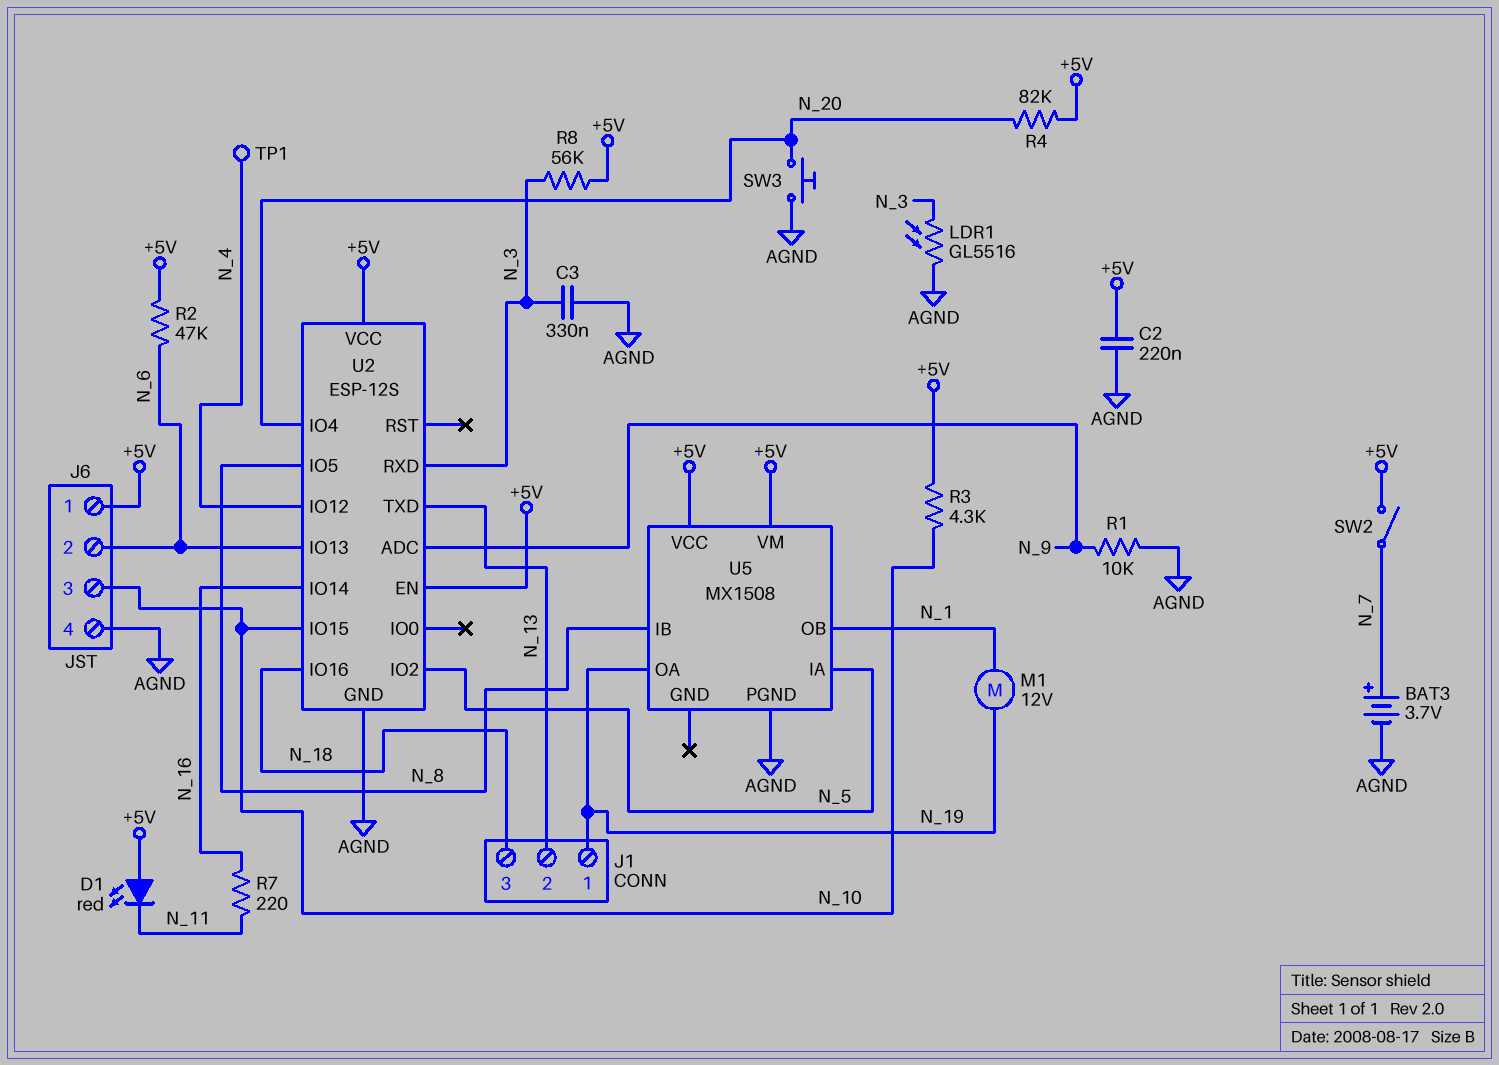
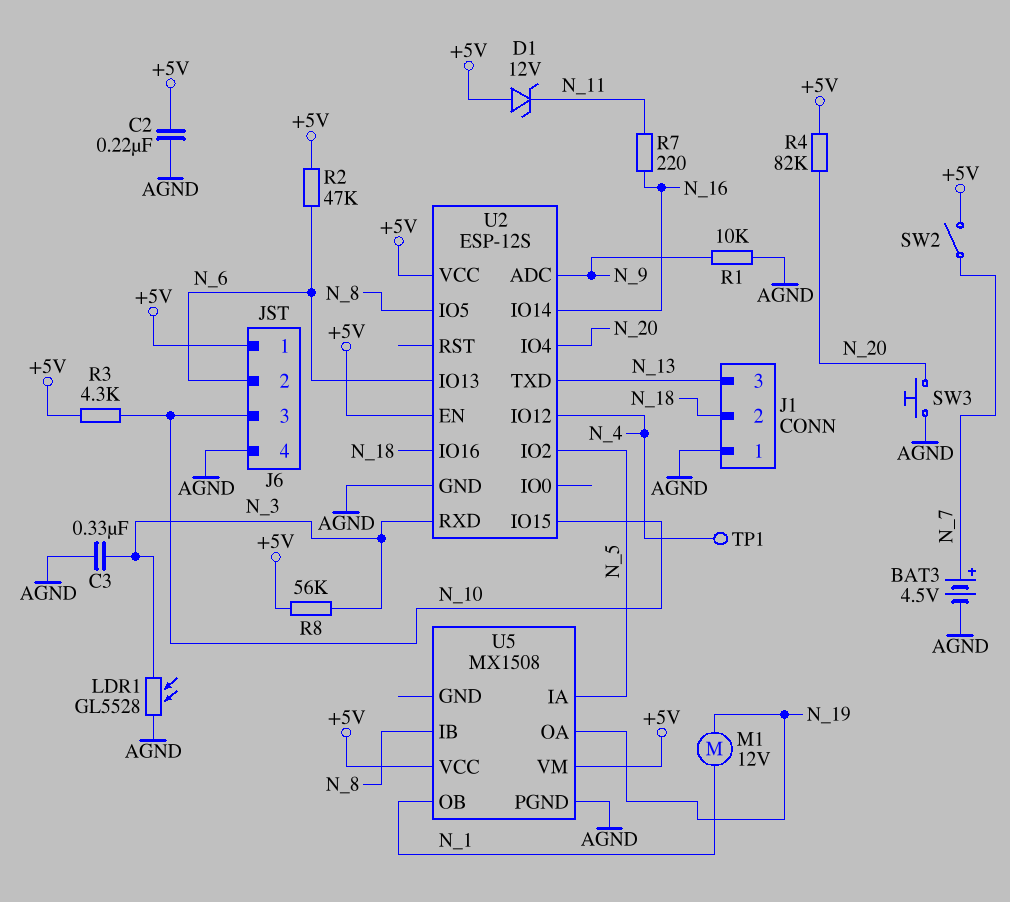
BAT3: 3.7V (plus N_7, minus AGND) -> 4.5V (plus N_7, minus AGND)
D1: LED red (A +5V, K N_11) -> zener 12V (A +5V, K N_11)
J1 pin 1: N_19 -> AGND
J1 pin 2: N_13 -> N_18
J1 pin 3: N_18 -> N_13
LDR1: GL5516 (AGND, N_3) -> GL5528 (AGND, N_3)

